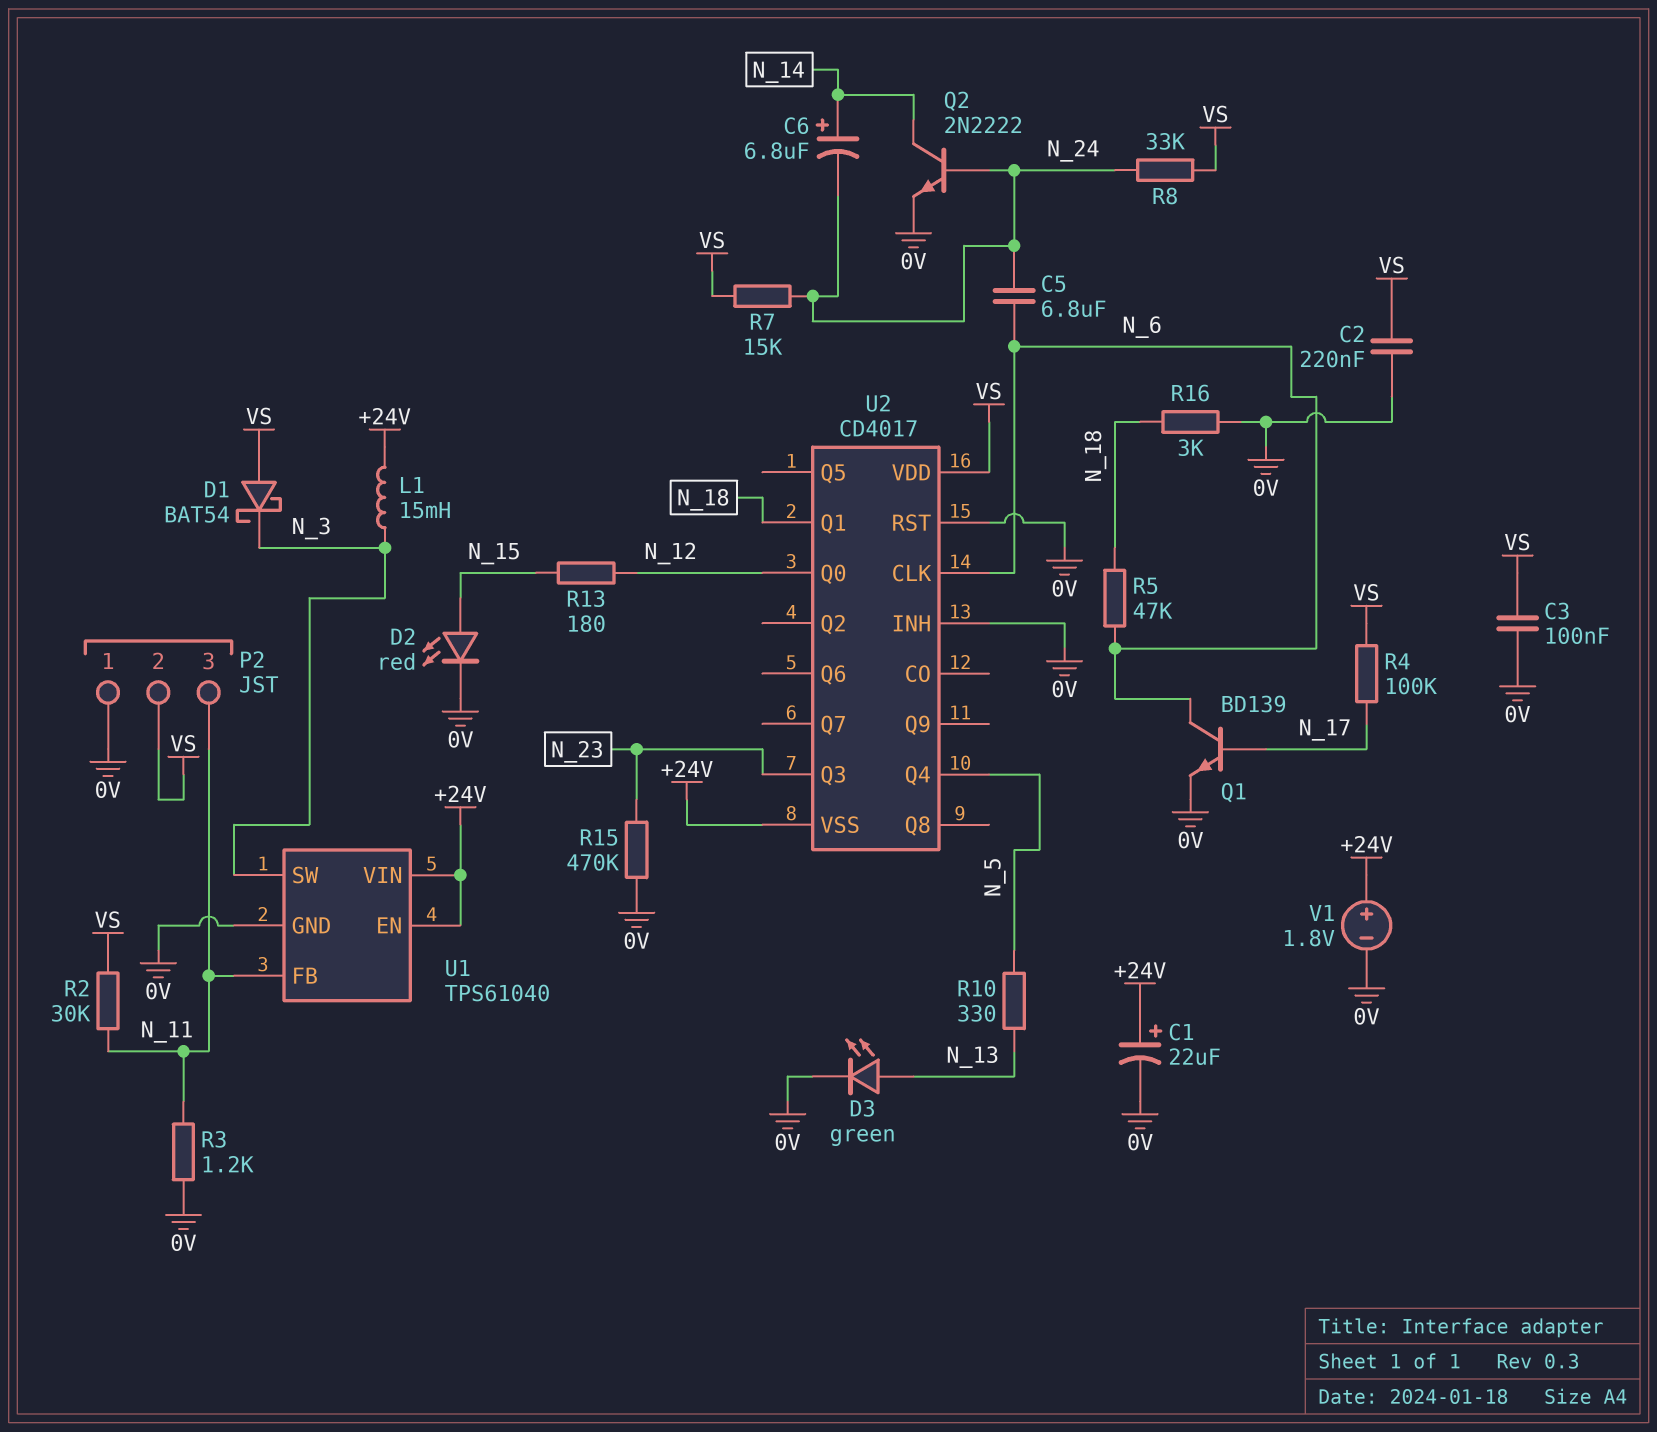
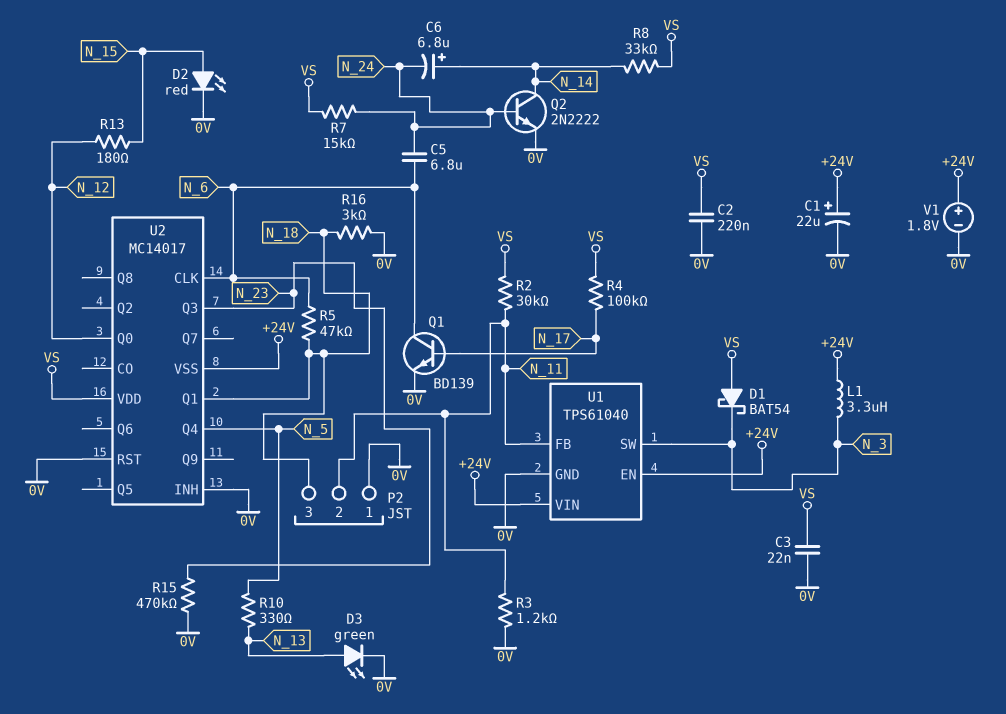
C3: 100nF (0V, VS) -> 22nF (0V, VS)
L1: 15mH (+24V, N_3) -> 3.3uH (+24V, N_3)
P2 pin 2: VS -> N_11
P2 pin 3: N_11 -> N_18
R8: 33k (N_24, VS) -> 33k (N_14, VS)
U2: CD4017 -> MC14017

